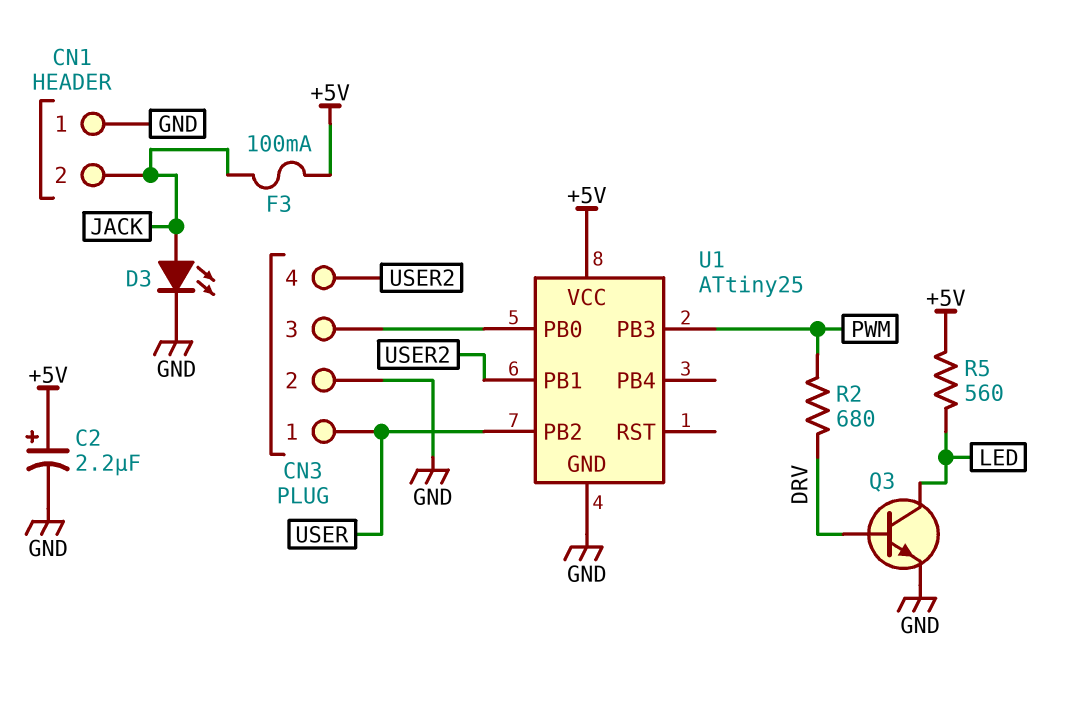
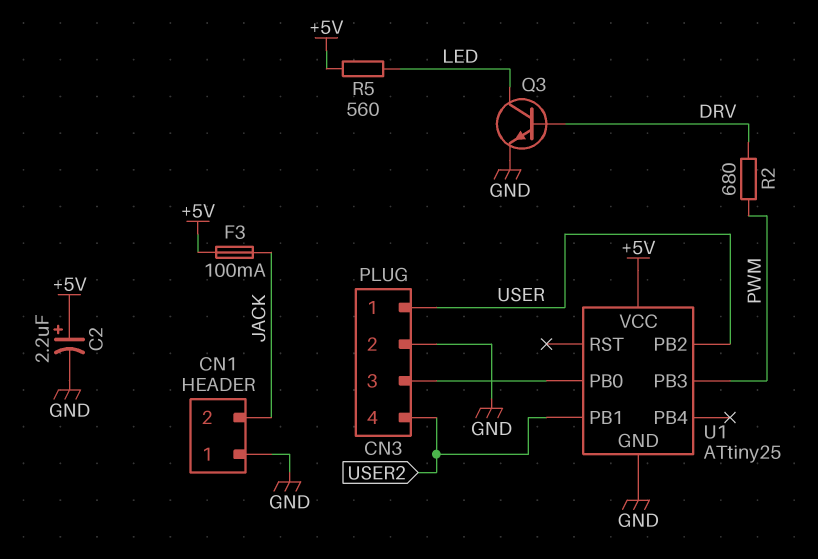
D3: LED (A JACK, K GND) -> none

